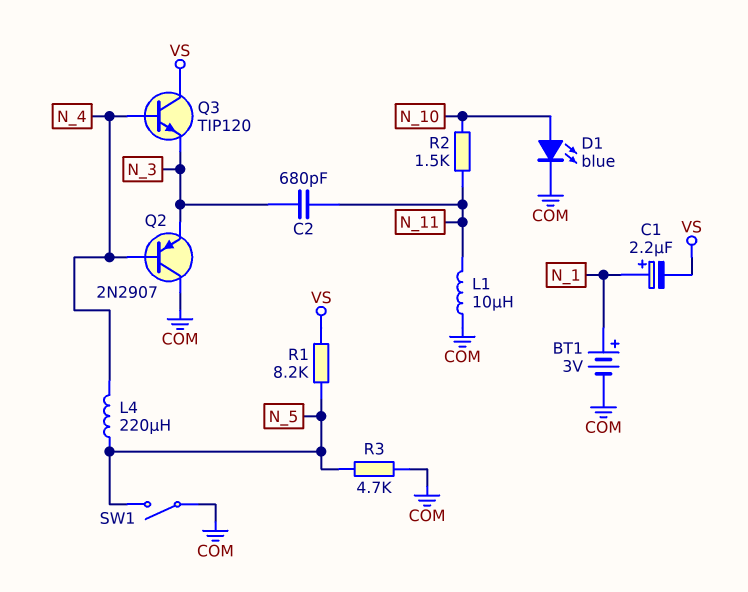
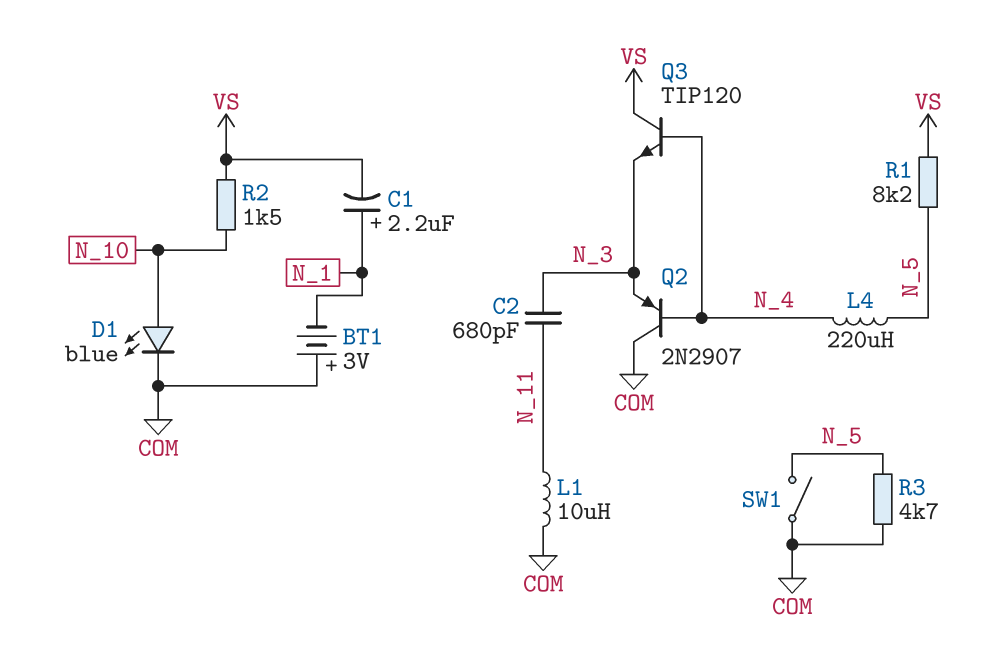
BT1: 3V (plus N_1, minus COM) -> 3V (plus COM, minus N_1)
R2: 1.5k (N_10, N_11) -> 1.5k (N_10, VS)

